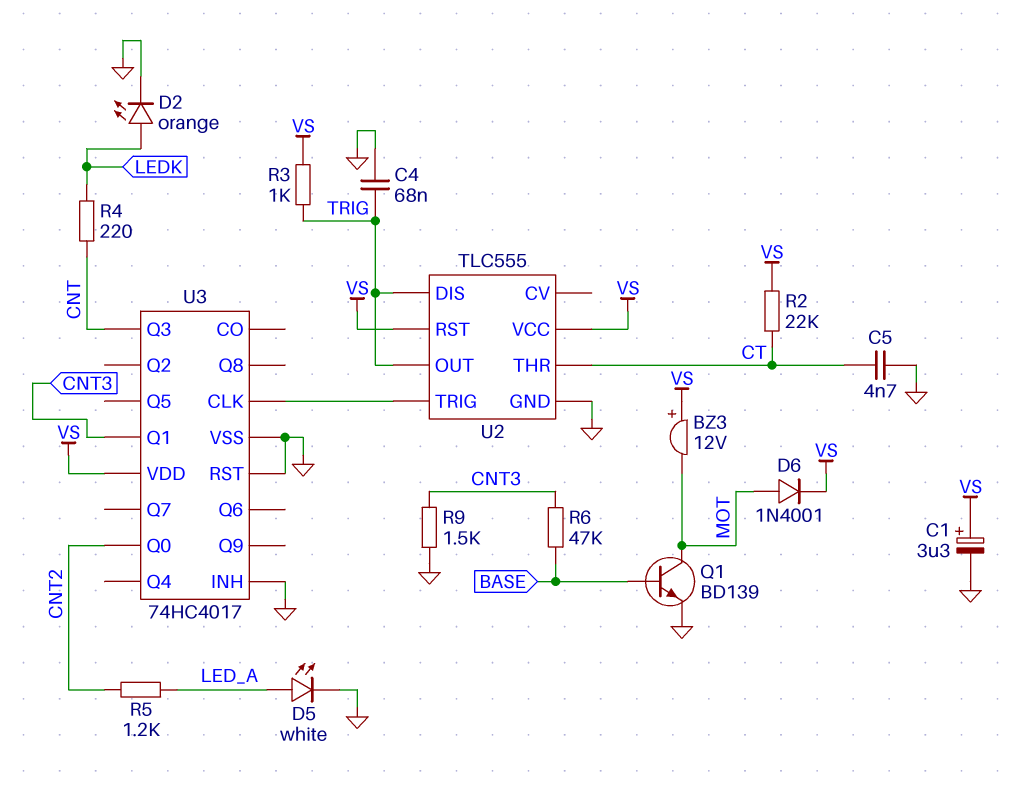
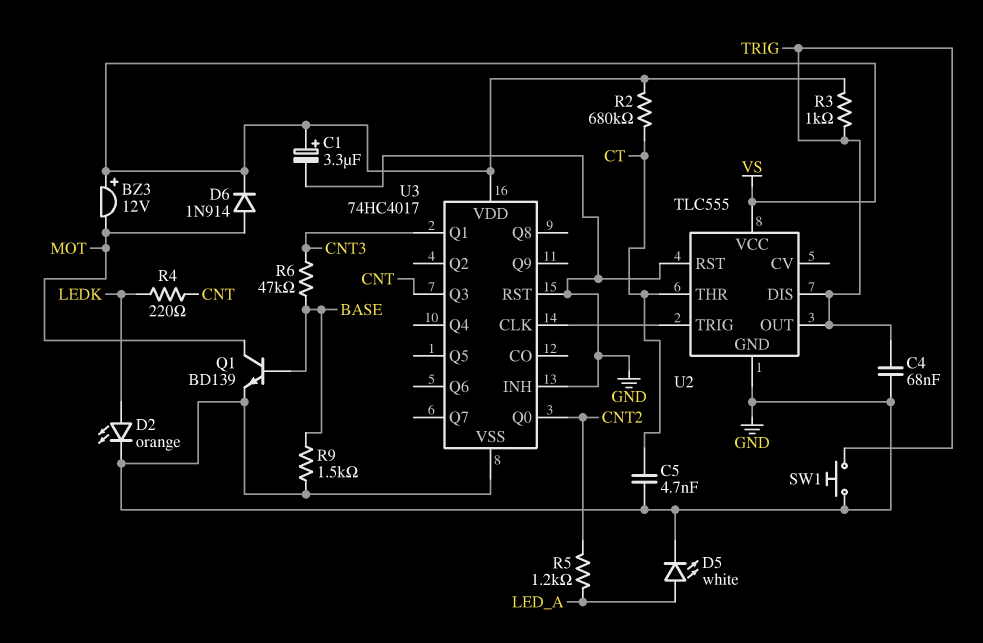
D6: diode 1N4001 (A MOT, K VS) -> diode 1N914 (A MOT, K VS)
R2: 22k (CT, VS) -> 680k (CT, VS)
R9: 1.5k (CNT3, GND) -> 1.5k (BASE, GND)
SW1: none -> button (GND, TRIG)
U2 pin RST: VS -> GND

